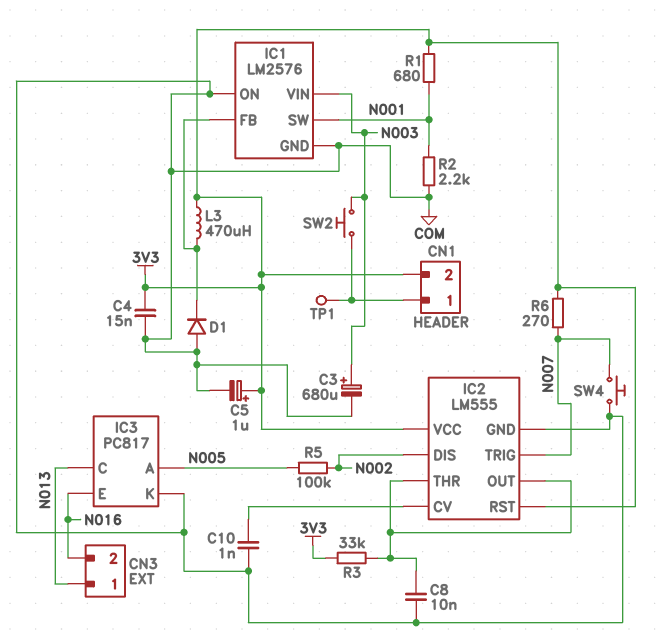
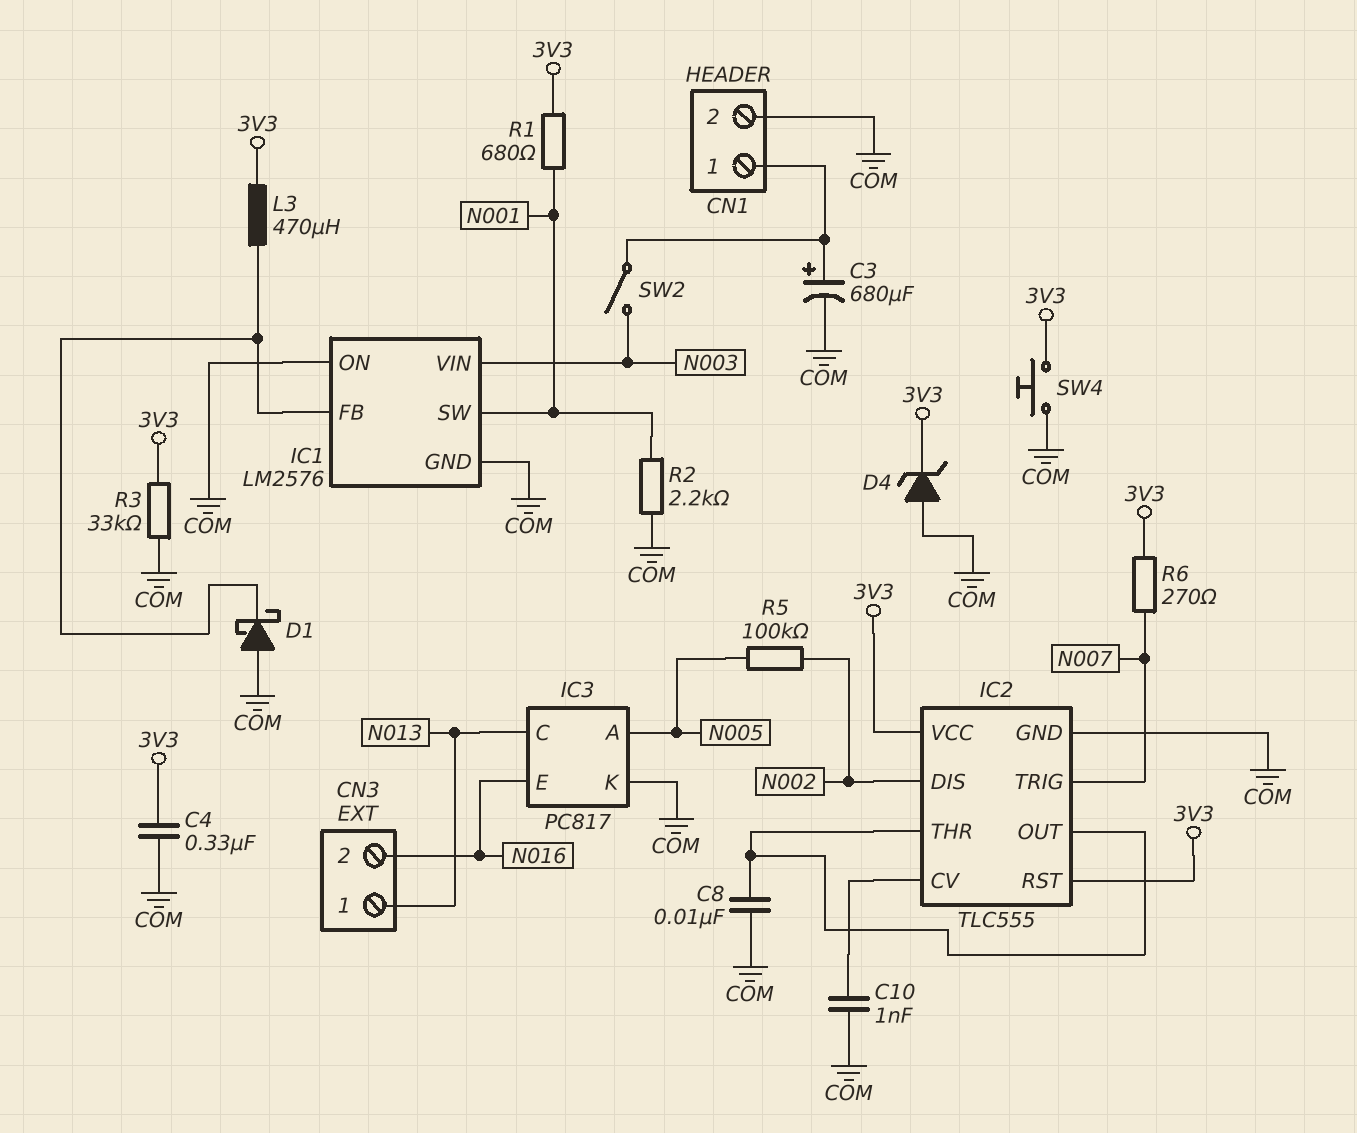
C3: 680uF (plus N003, minus COM) -> 680uF (plus CN1/1, minus COM)
C4: 15nF (3V3, COM) -> 330nF (3V3, COM)
C5: 1uF (plus 3V3, minus COM) -> none
CN1 pin 2: 3V3 -> COM
D1: diode (A COM, K IC1/FB) -> schottky (A COM, K IC1/FB)
D4: none -> zener (A COM, K 3V3)
IC2: LM555 -> TLC555
R3: 33k (3V3, IC2/OUT) -> 33k (3V3, COM)
SW2: button (CN1/1, N003) -> switch (CN1/1, N003)
SW4: button (COM, N007) -> button (3V3, COM)
TP1: test point (CN1/1) -> none

